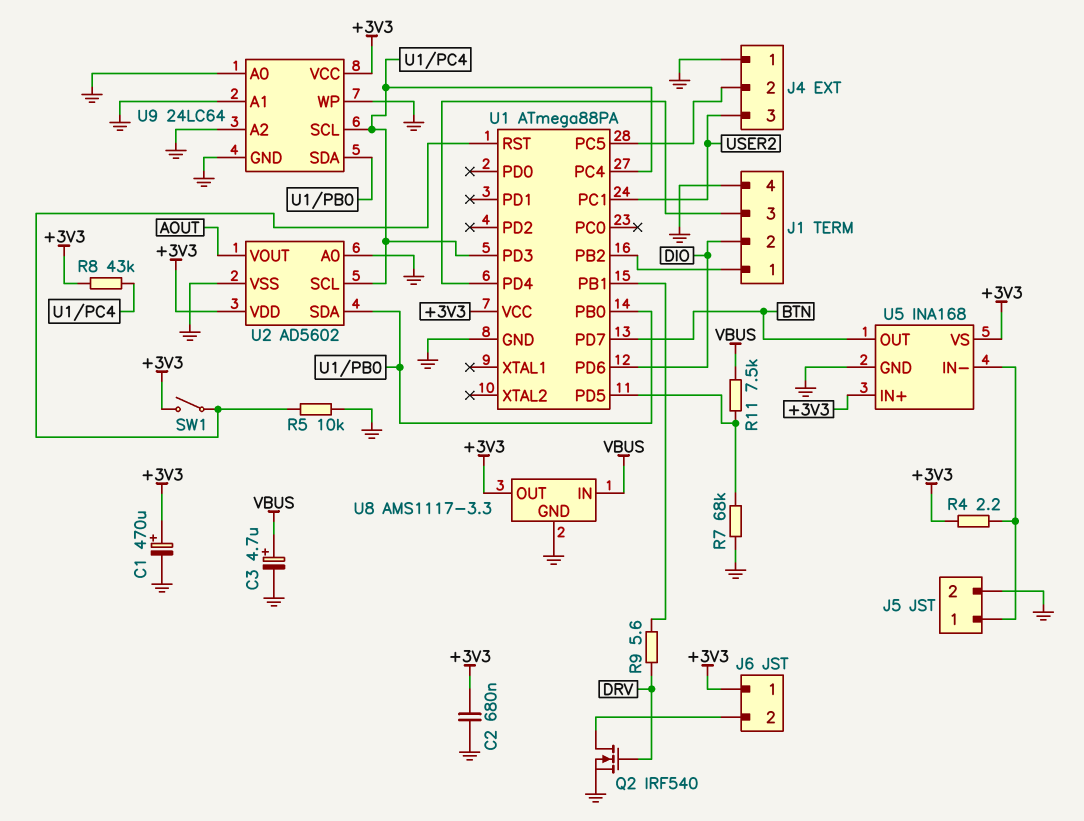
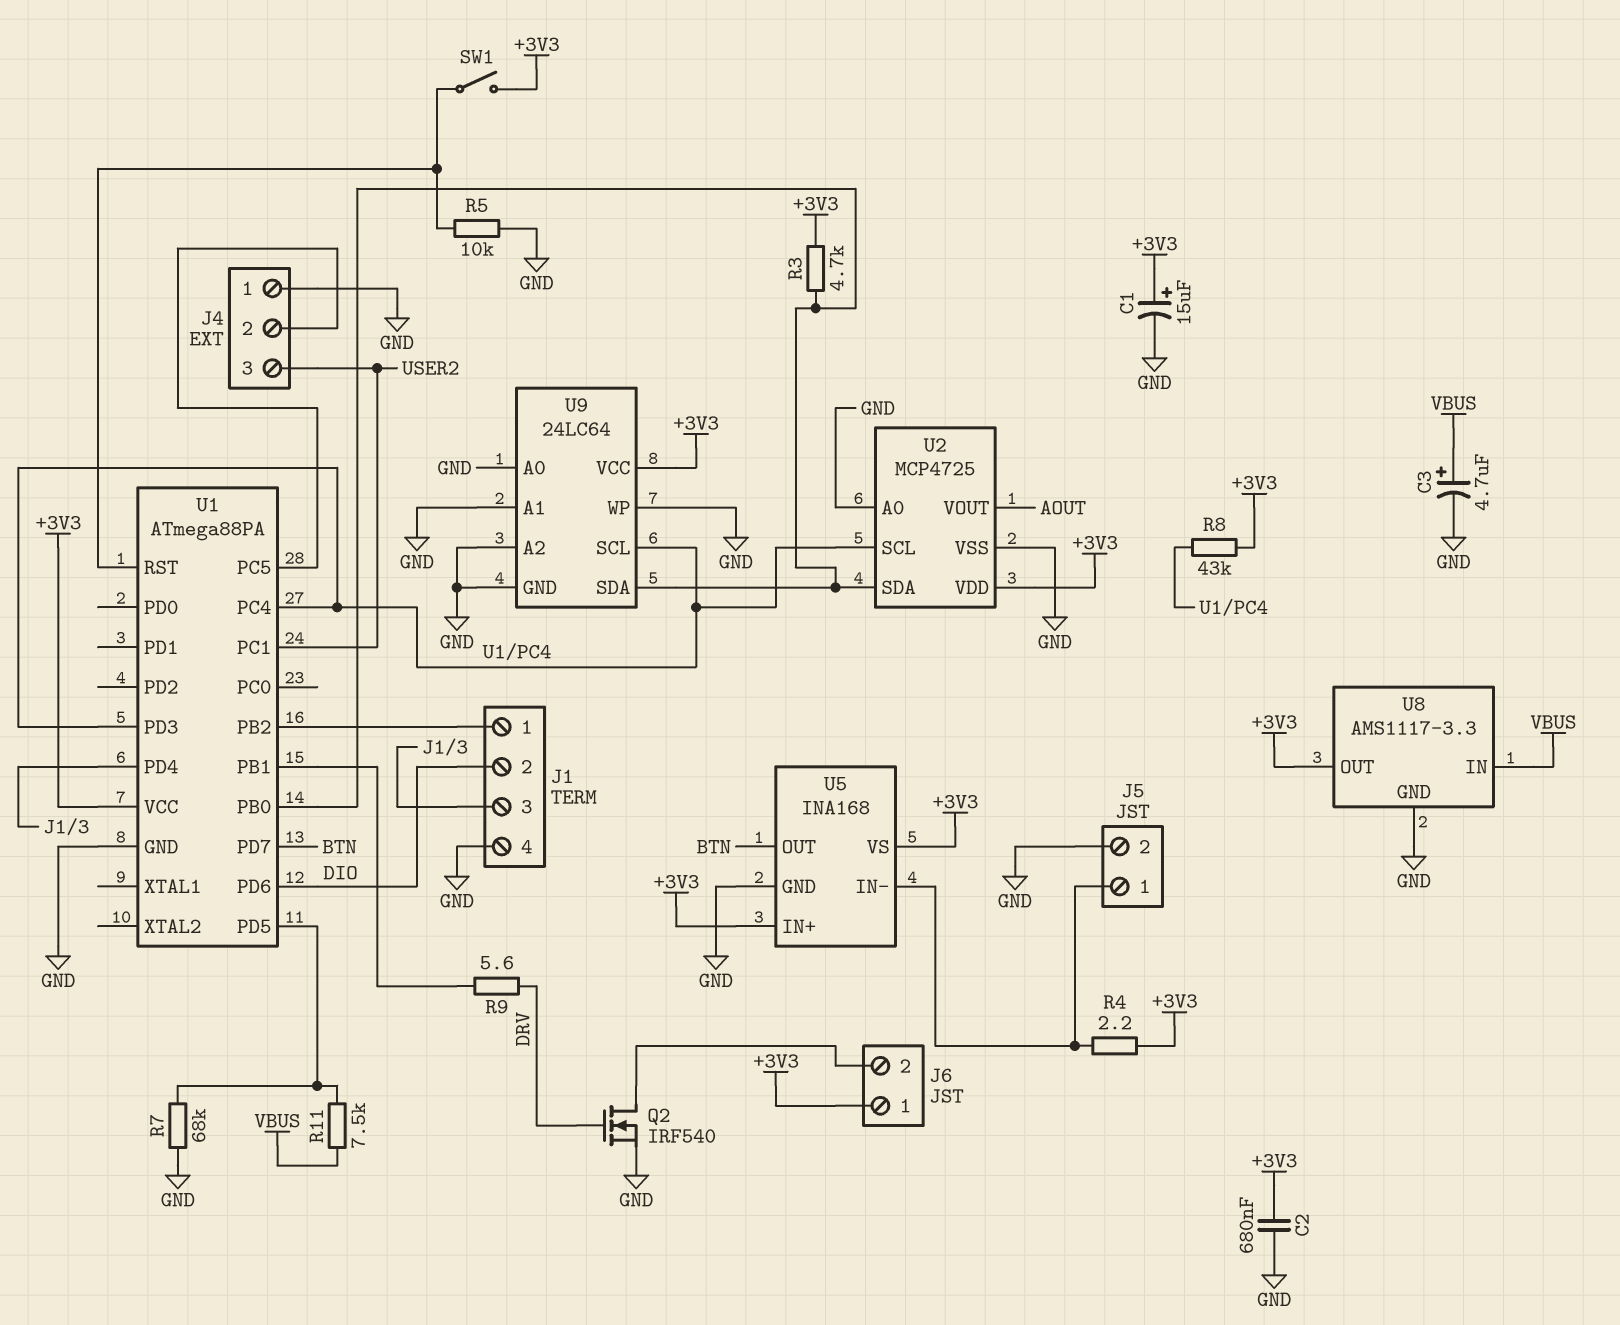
C1: 470uF (plus +3V3, minus GND) -> 15uF (plus +3V3, minus GND)
R3: none -> 4.7k (+3V3, U1/PB0)
U2: AD5602 -> MCP4725

